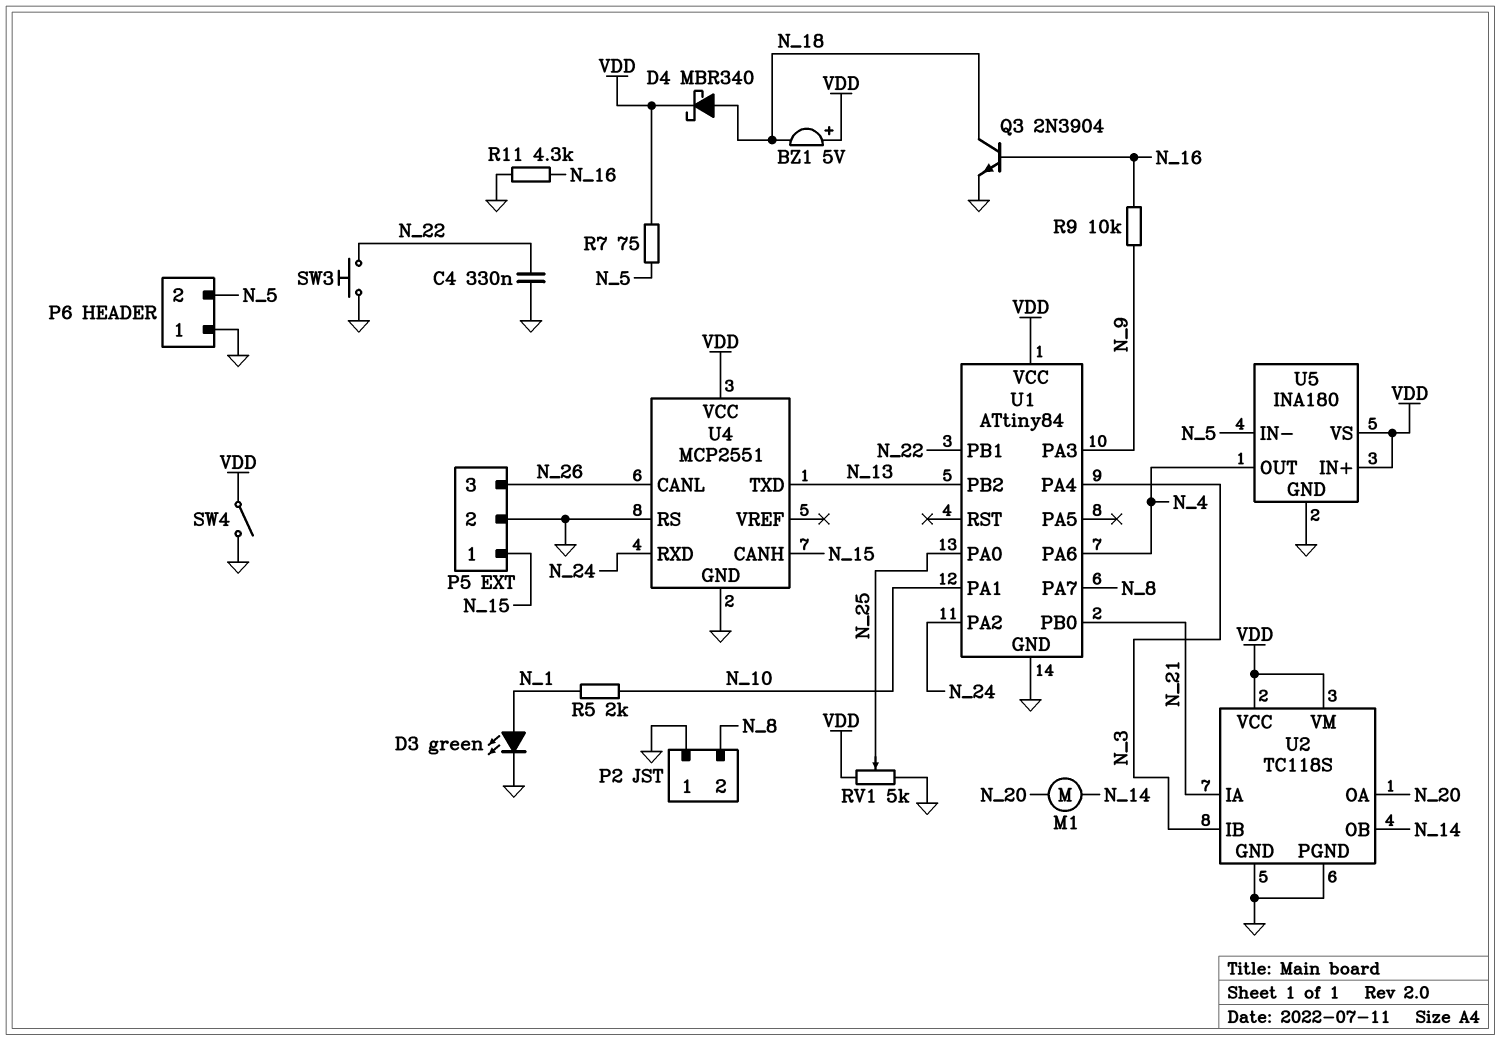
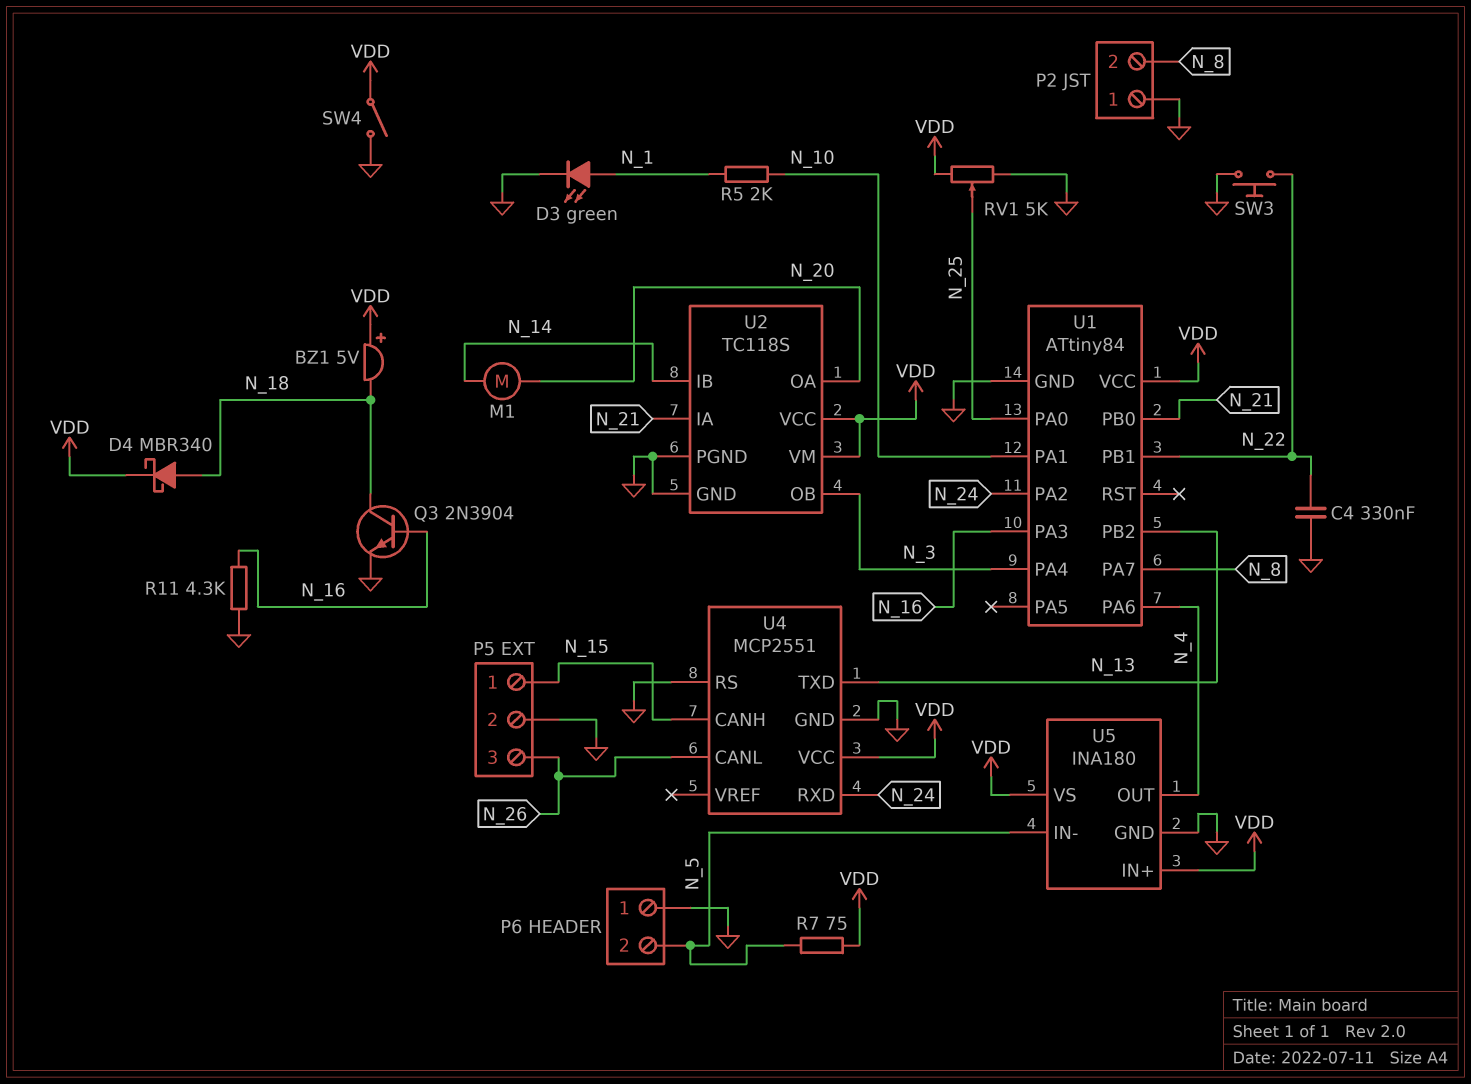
R9: 10k (N_9, N_16) -> none
U1 pin PA3: N_9 -> N_16
U2 pin IB: N_3 -> N_14
U2 pin OB: N_14 -> N_3

